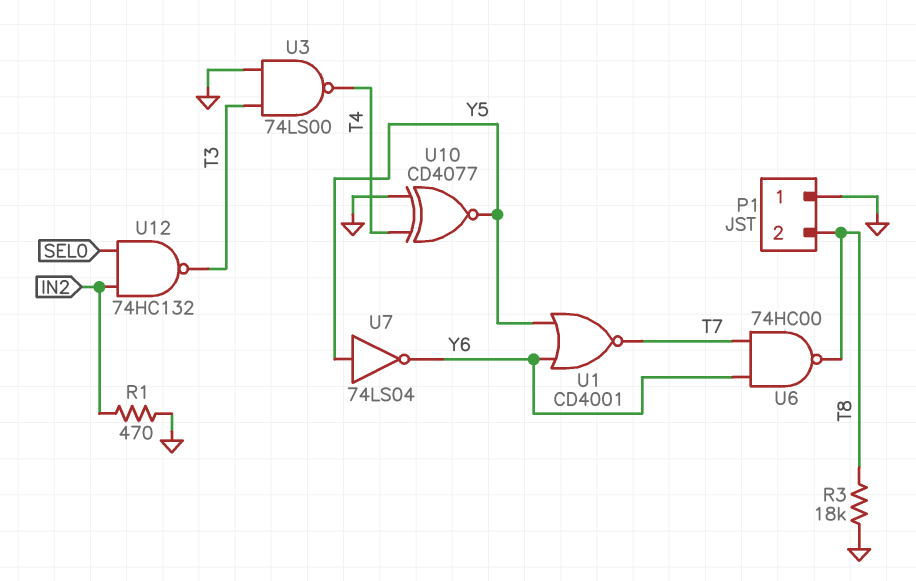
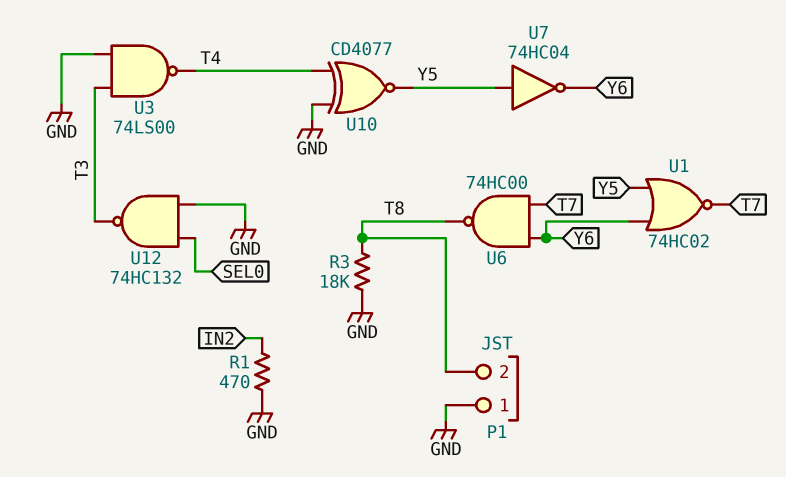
U1: NOR CD4001 (in Y5, in Y6, out T7) -> NOR 74HC02 (in Y5, in Y6, out T7)
U7: NOT 74LS04 (in Y5, out Y6) -> NOT 74HC04 (in Y5, out Y6)
U12: NAND 74HC132 (in IN2, in SEL0, out T3) -> NAND 74HC132 (in GND, in SEL0, out T3)

